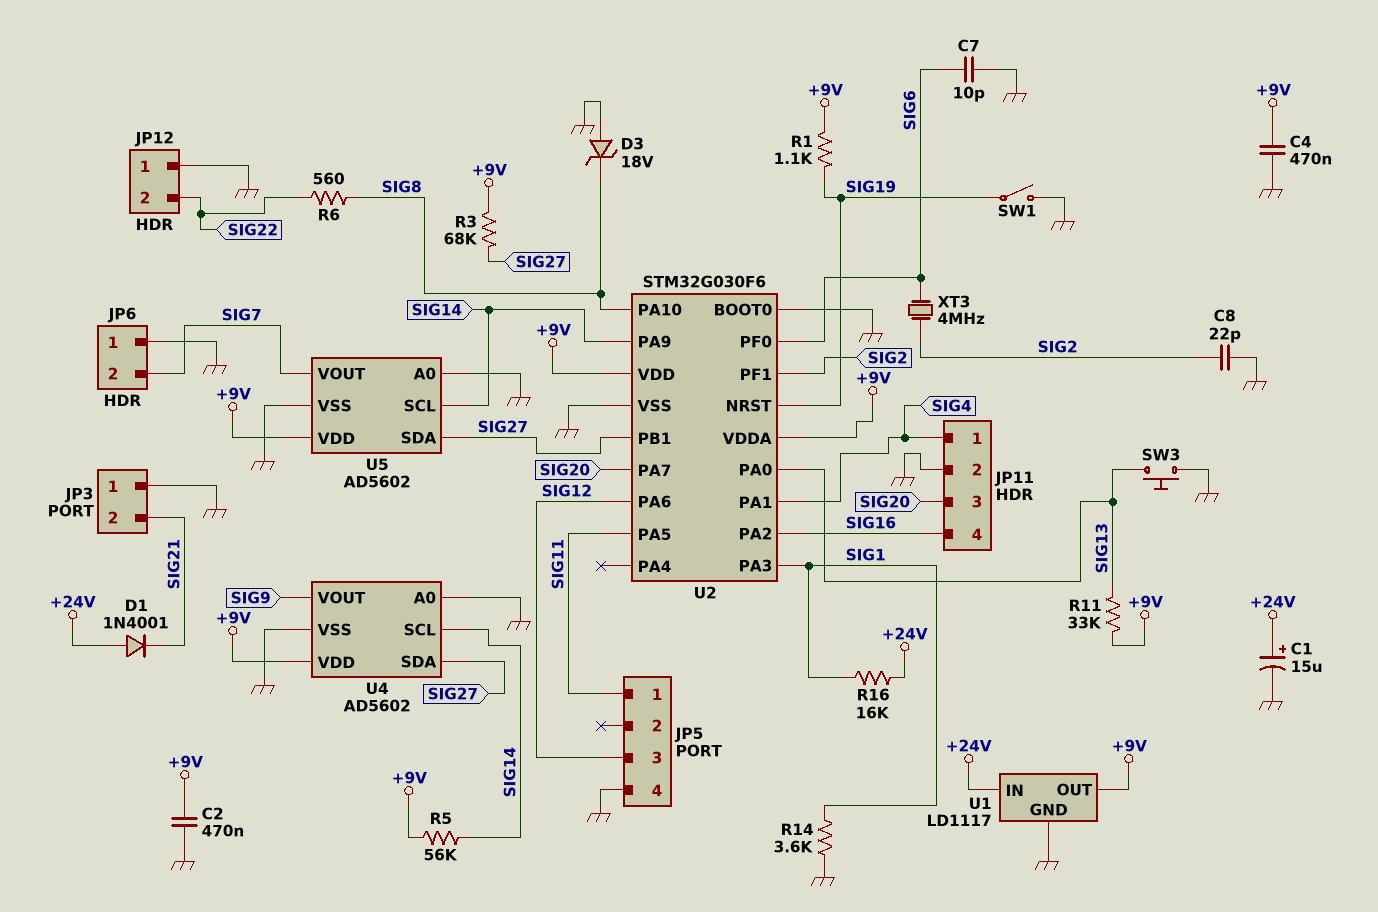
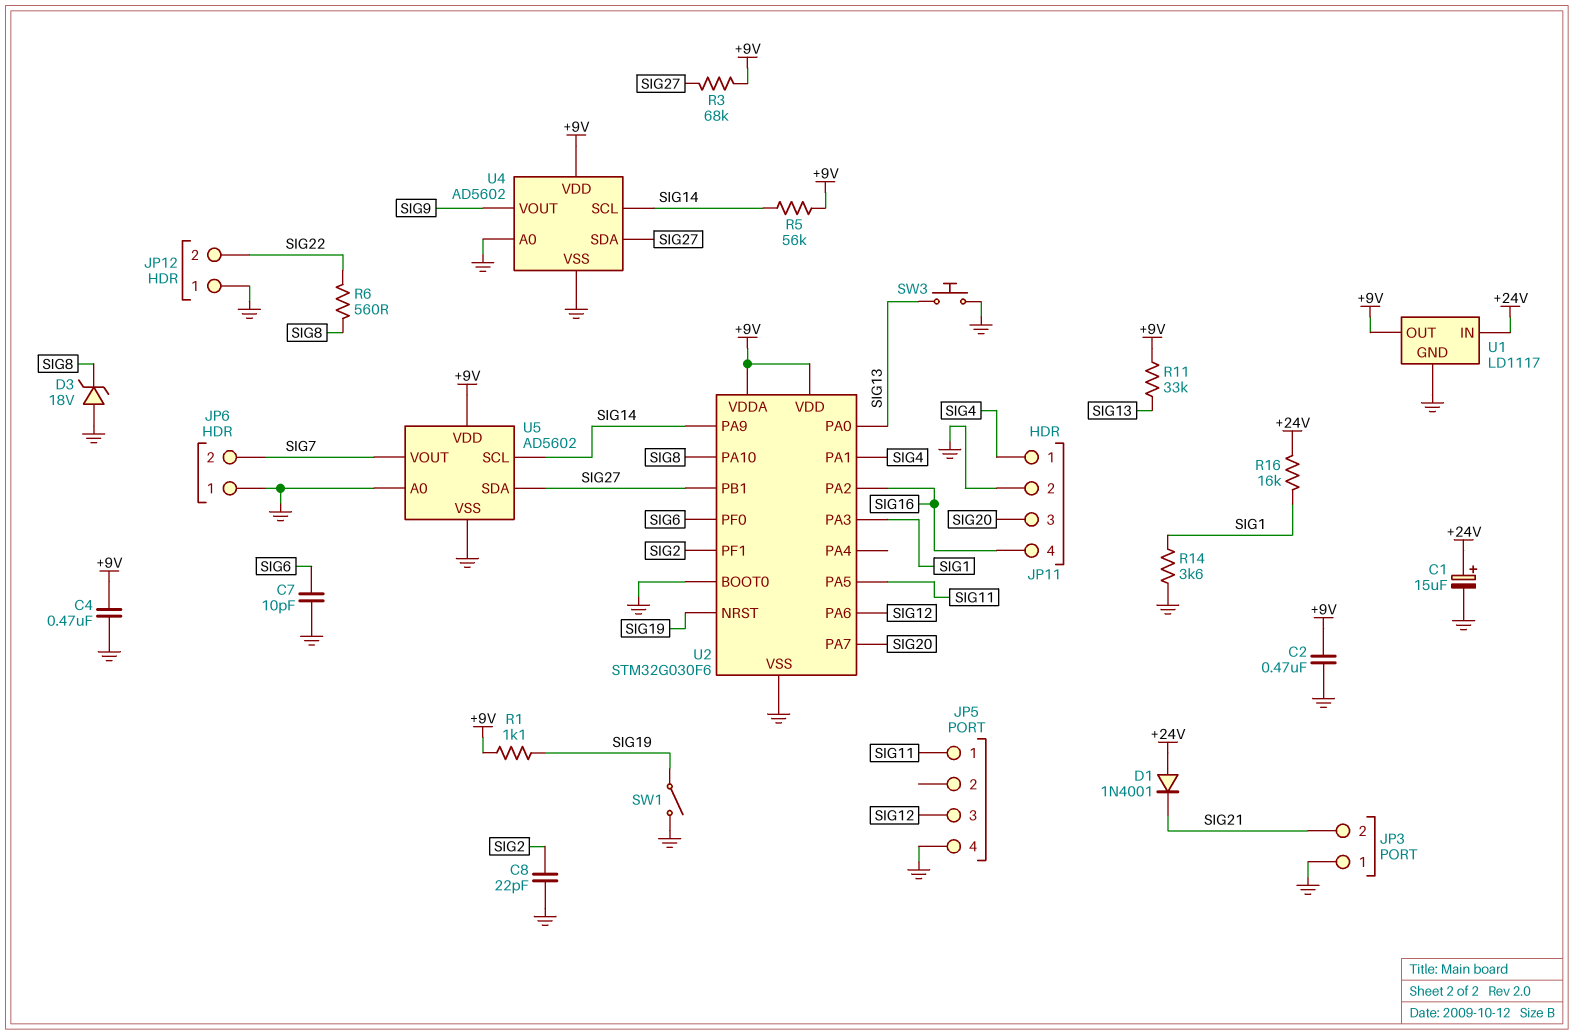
XT3: 4MHz (SIG2, SIG6) -> none

